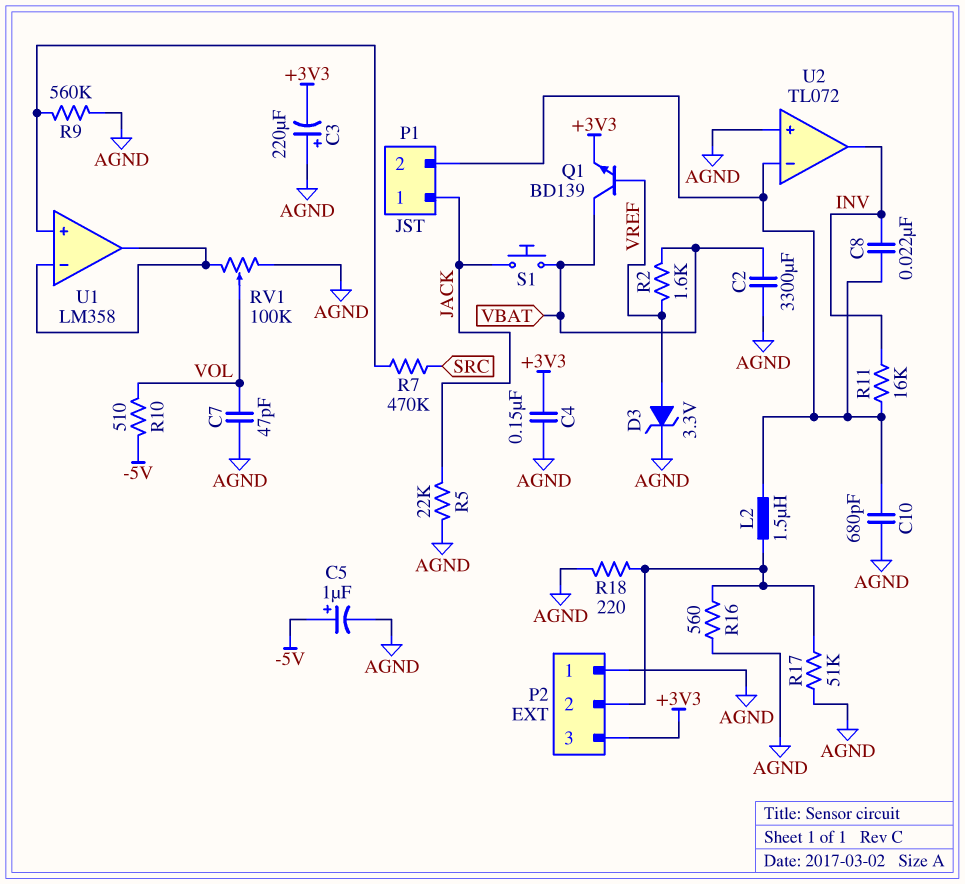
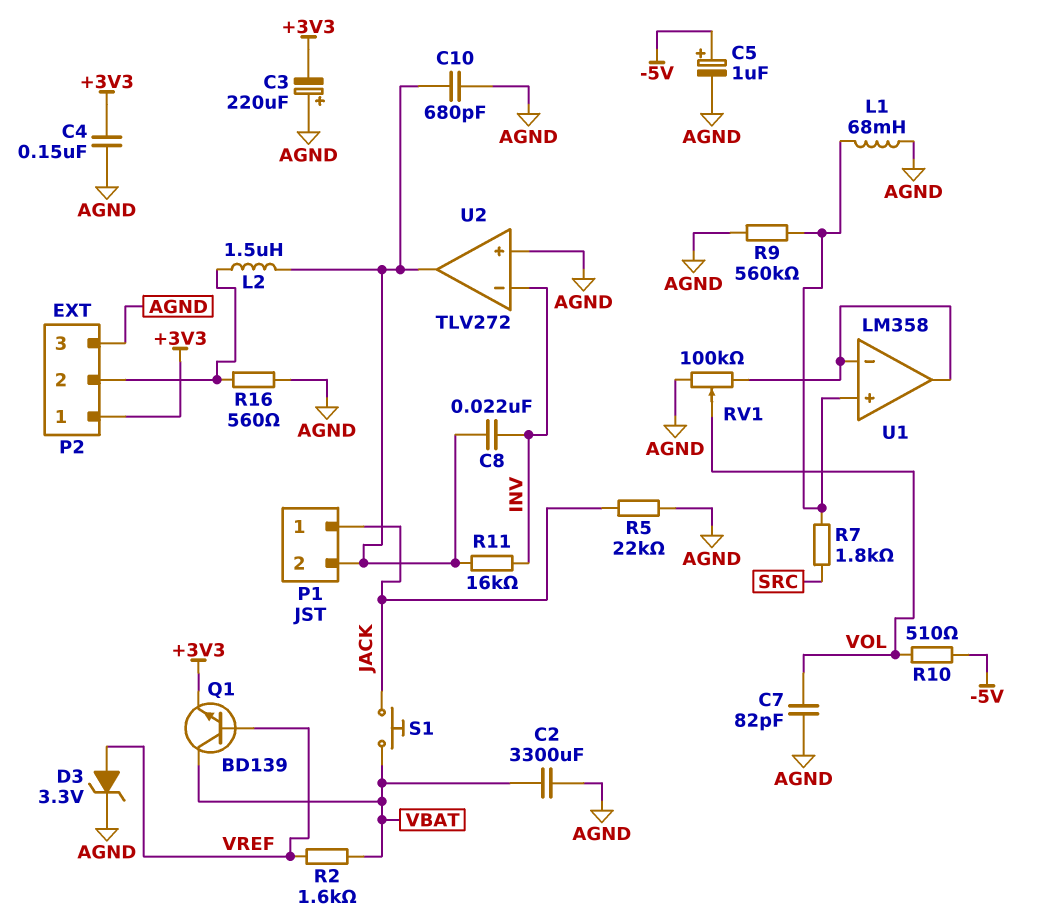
C7: 47pF (AGND, VOL) -> 82pF (AGND, VOL)
L1: none -> 68mH (AGND, U1/in+)
P2 pin 1: AGND -> +3V3
P2 pin 3: +3V3 -> AGND
R7: 470k (SRC, U1/in+) -> 1.8k (SRC, U1/in+)
R17: 51k (AGND, P2/2) -> none
R18: 220 (AGND, P2/2) -> none
U2: TL072 -> TLV272
U2 pin in-: P1/2 -> INV
U2 pin out: INV -> P1/2

